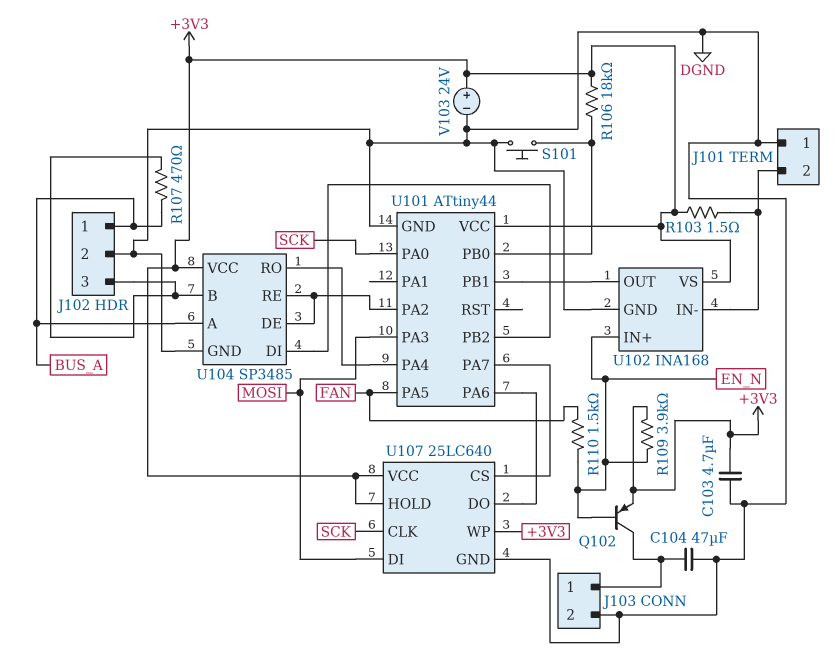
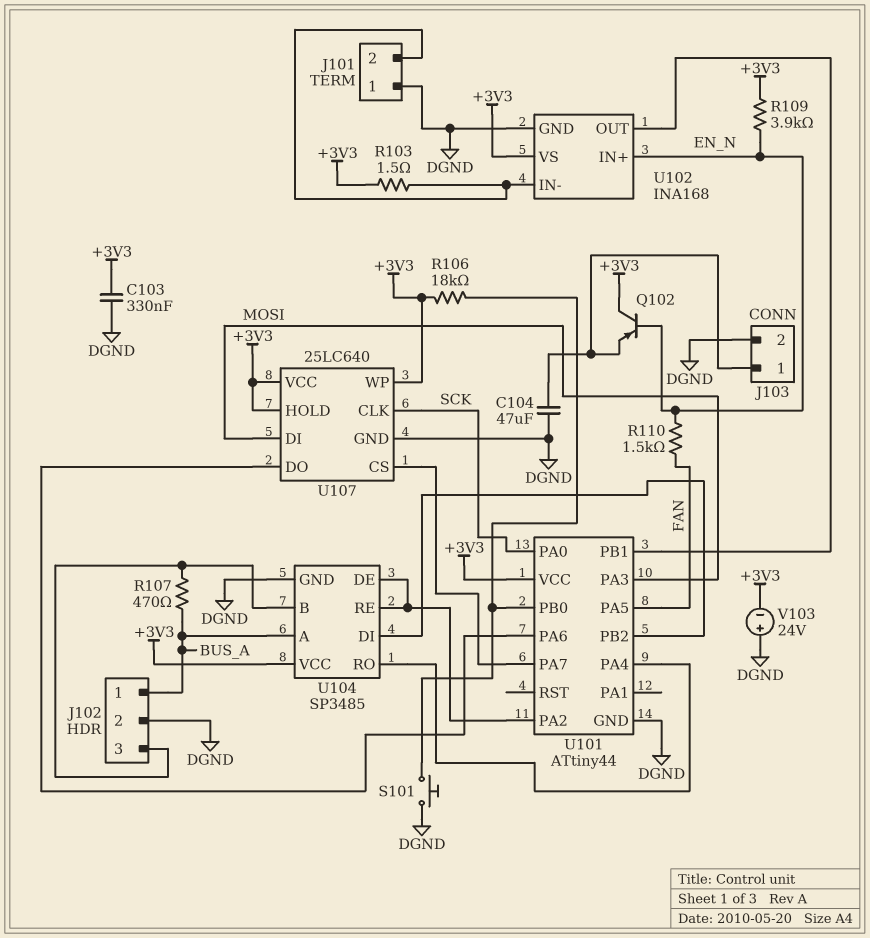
C103: 4.7uF (+3V3, DGND) -> 330nF (+3V3, DGND)
Q102: PNP (B EN_N, C J103/1, E +3V3) -> PNP (B EN_N, C +3V3, E J103/1)
V103: 24V (plus +3V3, minus DGND) -> 24V (plus DGND, minus +3V3)

